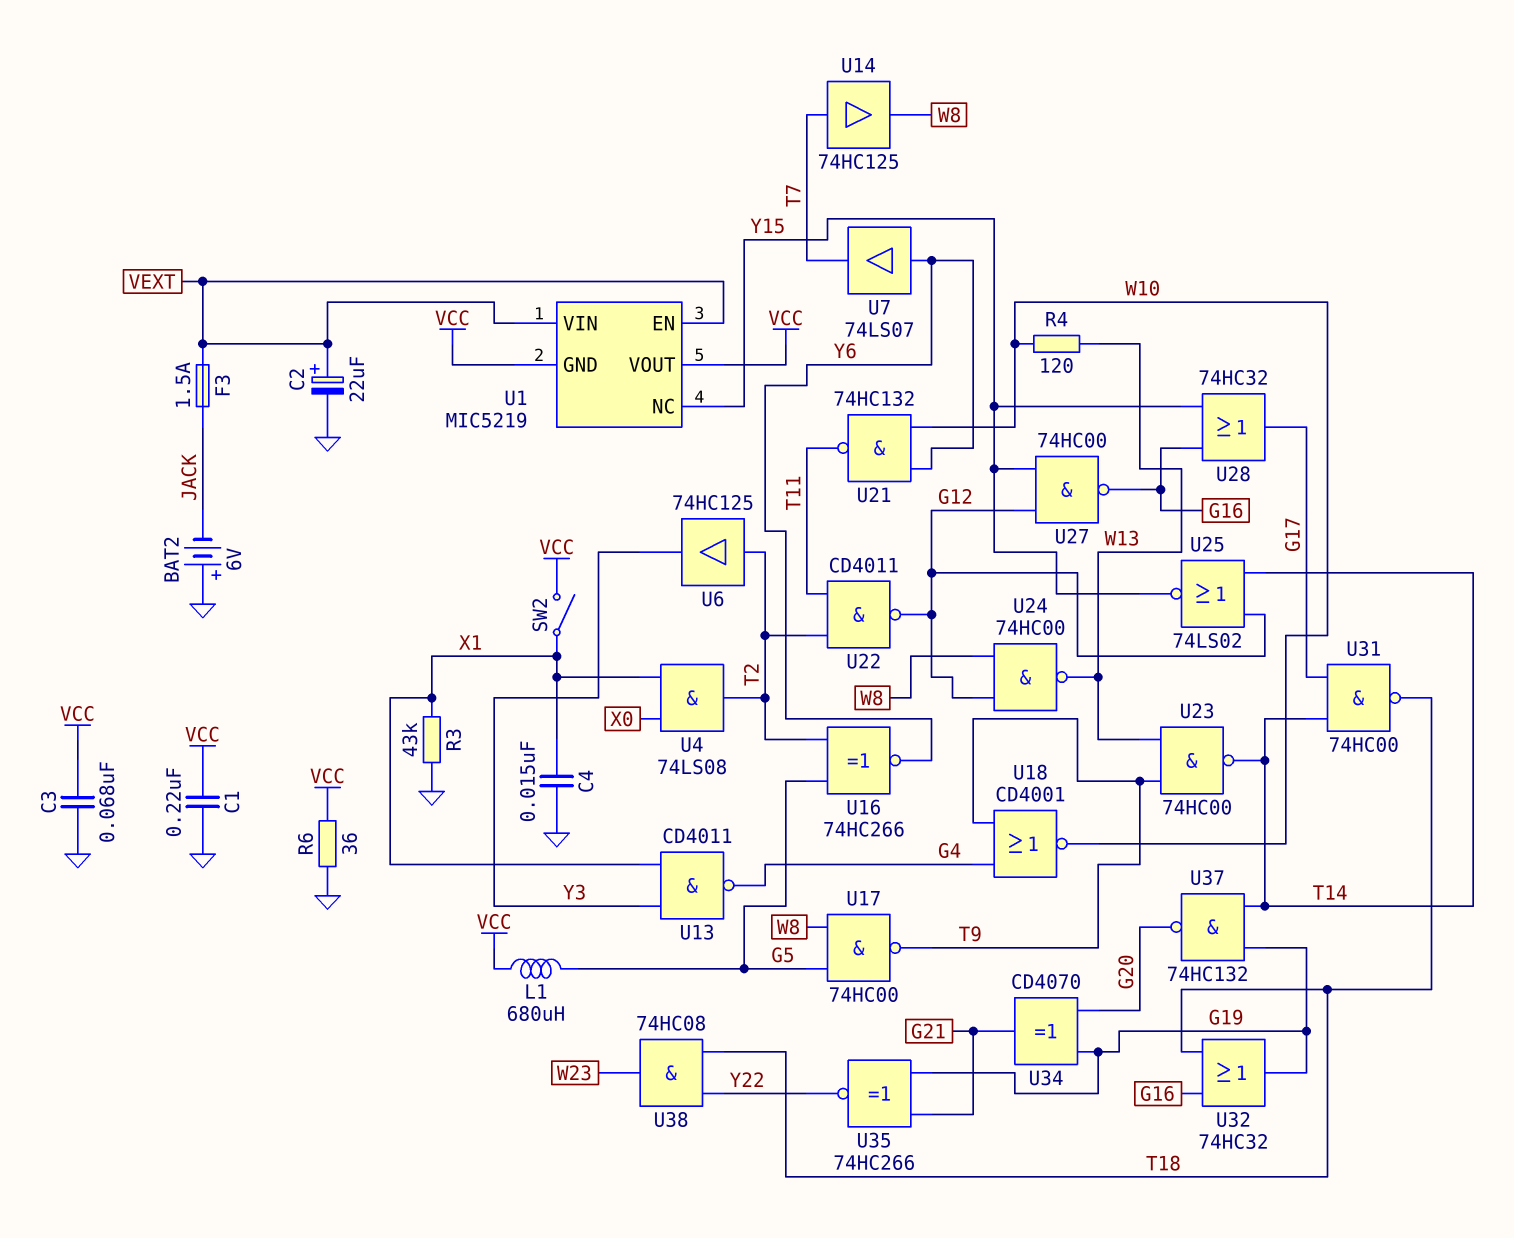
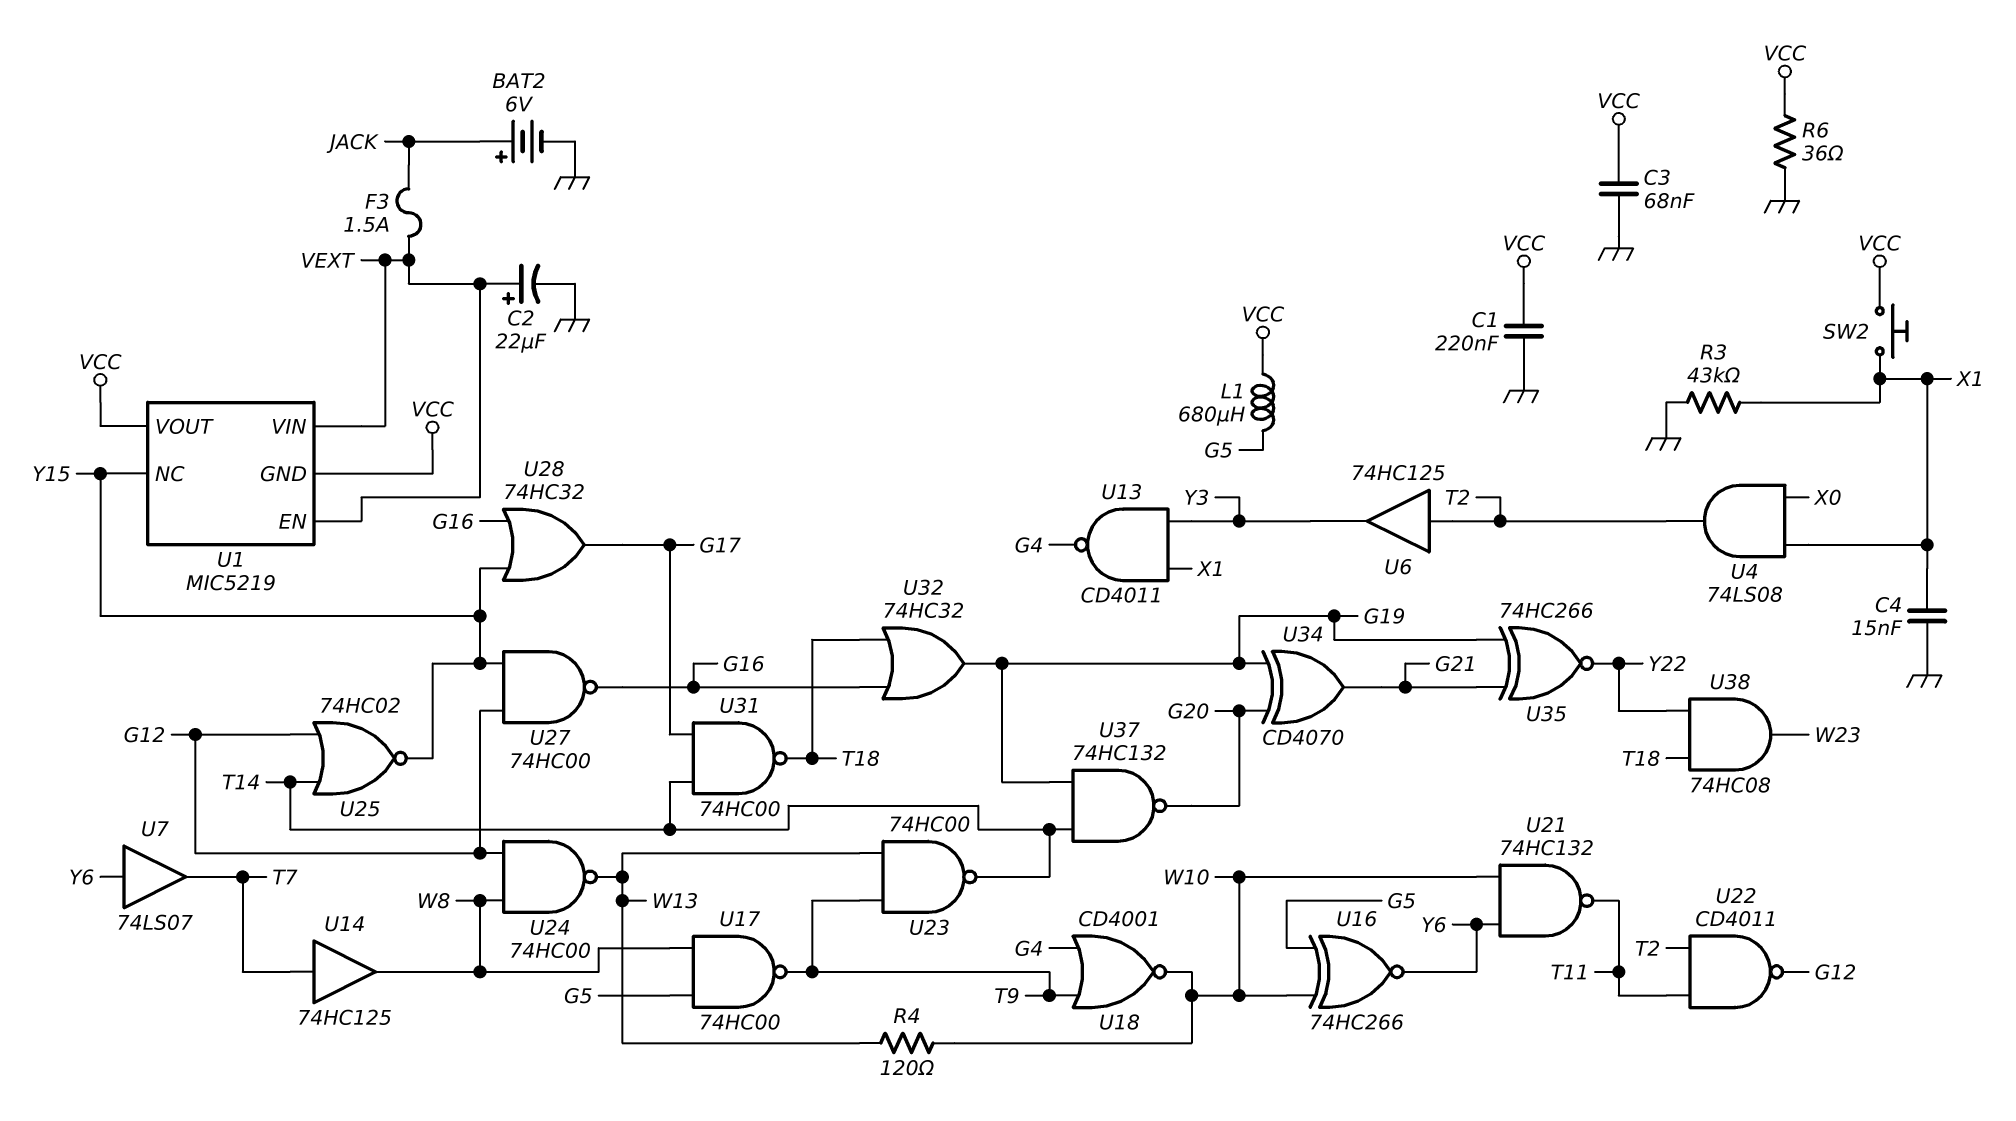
BAT2: 6V (plus GND, minus JACK) -> 6V (plus JACK, minus GND)
SW2: switch (VCC, X1) -> button (VCC, X1)
U16: XNOR 74HC266 (in G5, in T2, out Y6) -> XNOR 74HC266 (in G5, in W10, out Y6)
U25: NOR 74LS02 (in G12, in T14, out Y15) -> NOR 74HC02 (in G12, in T14, out Y15)

